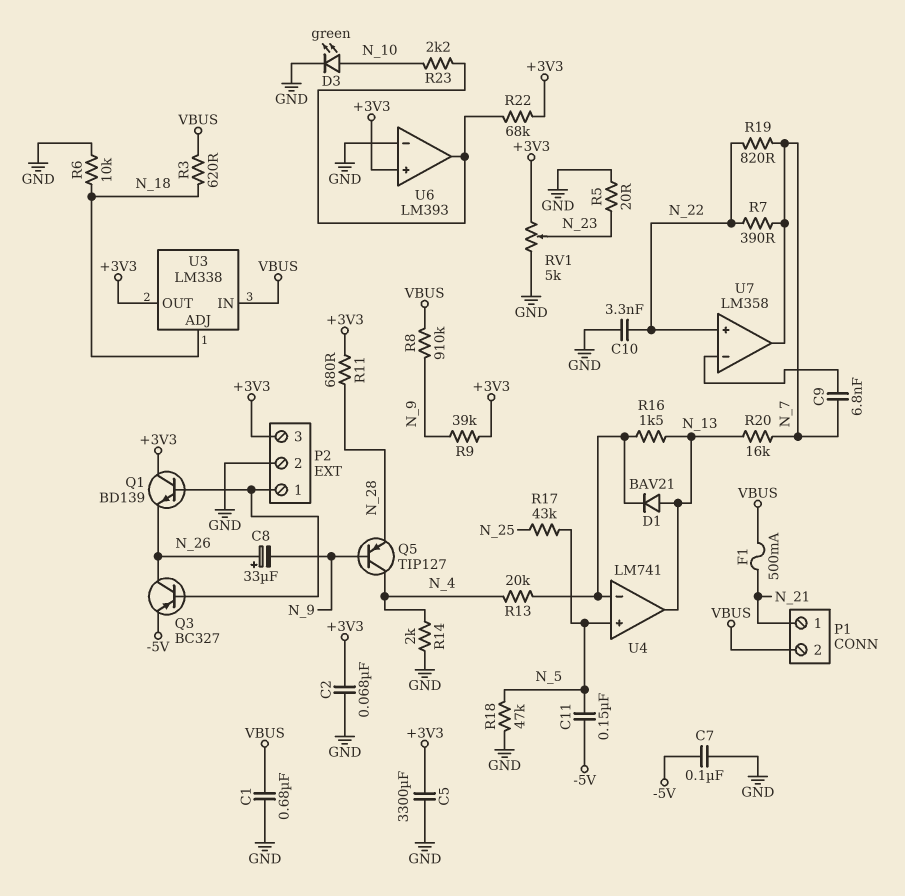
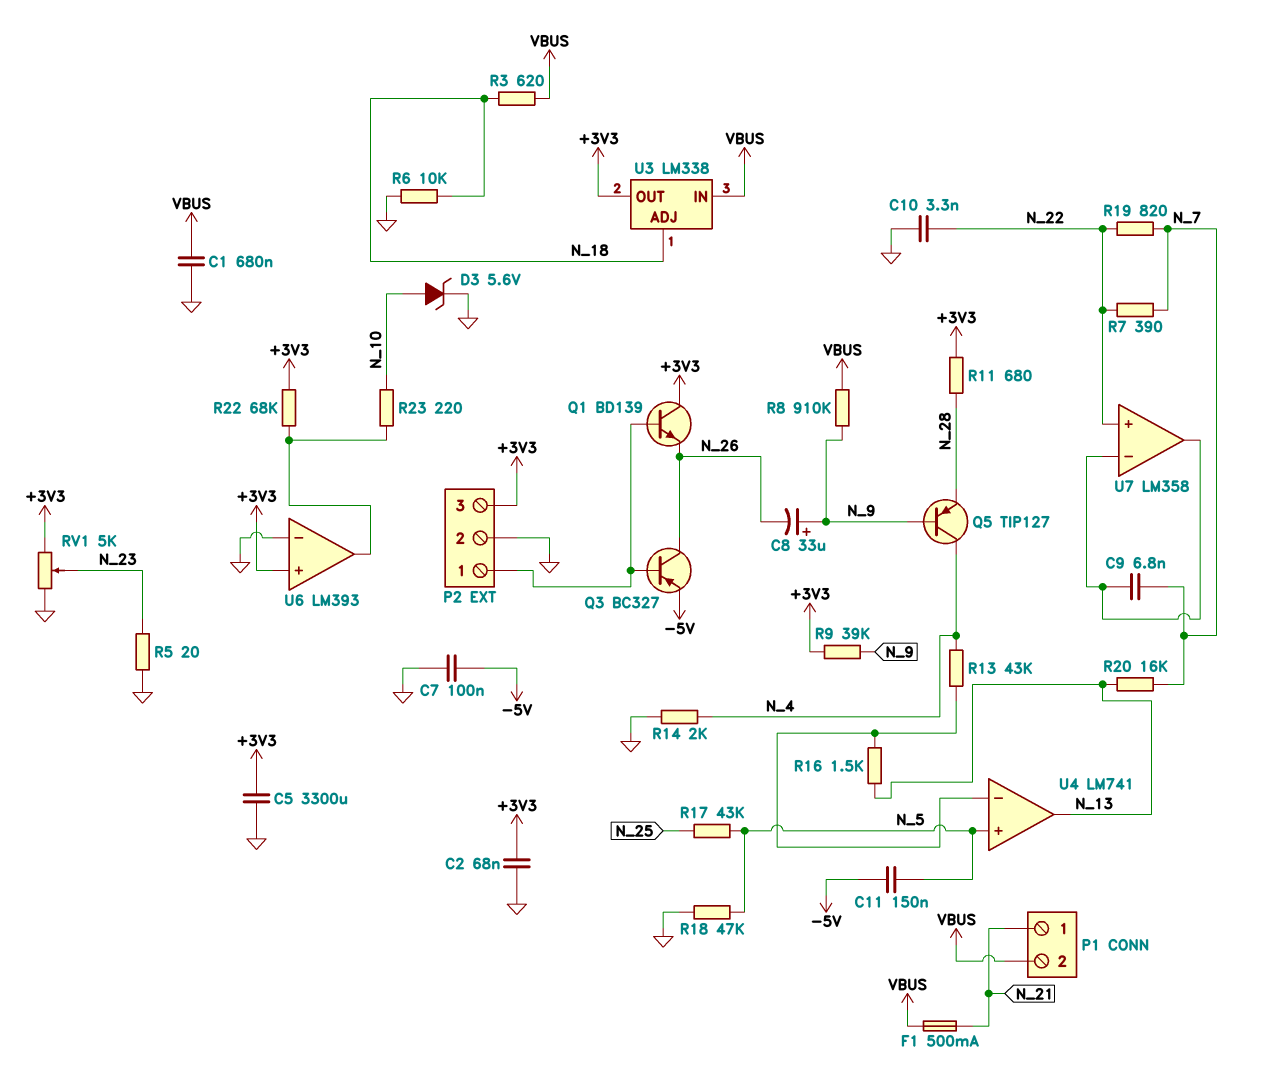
C8: 33uF (plus N_26, minus N_9) -> 33uF (plus N_9, minus N_26)
D1: diode BAV21 (A N_13, K U4/in-) -> none
D3: LED green (A N_10, K GND) -> zener 5.6V (A N_10, K GND)
R13: 20k (N_4, U4/in-) -> 43k (N_4, U4/in-)
R23: 2.2k (N_10, U6/out) -> 220 (N_10, U6/out)
U7 pin out: N_7 -> U7/in-

